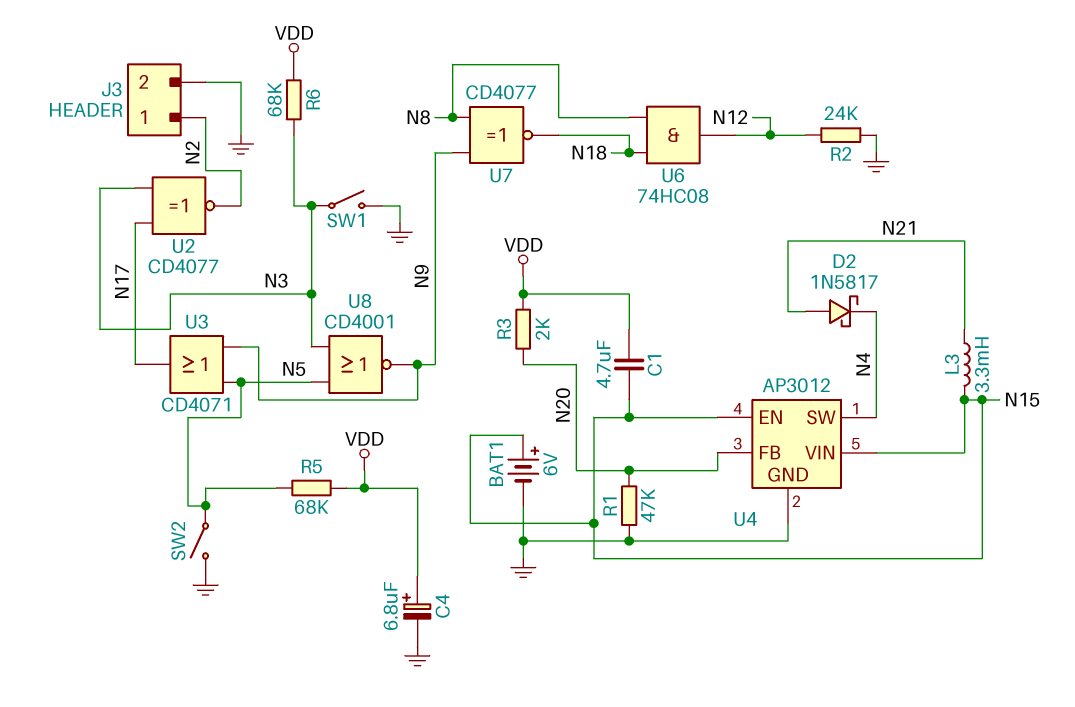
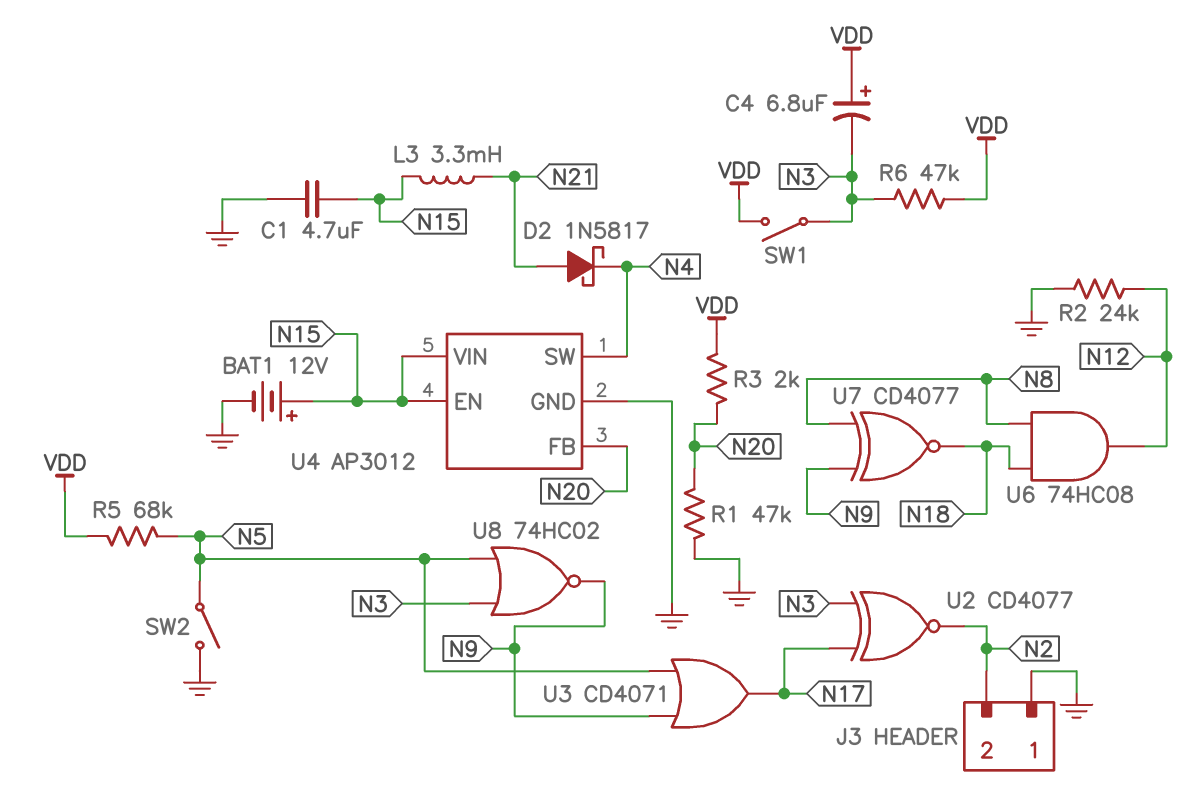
BAT1: 6V (plus N15, minus GND) -> 12V (plus N15, minus GND)
C1: 4.7uF (N15, VDD) -> 4.7uF (GND, N15)
C4: 6.8uF (plus VDD, minus GND) -> 6.8uF (plus VDD, minus N3)
J3 pin 1: N2 -> GND
J3 pin 2: GND -> N2
R6: 68k (N3, VDD) -> 47k (N3, VDD)
SW1: switch (GND, N3) -> switch (N3, VDD)
U8: NOR CD4001 (in N3, in N5, out N9) -> NOR 74HC02 (in N3, in N5, out N9)

